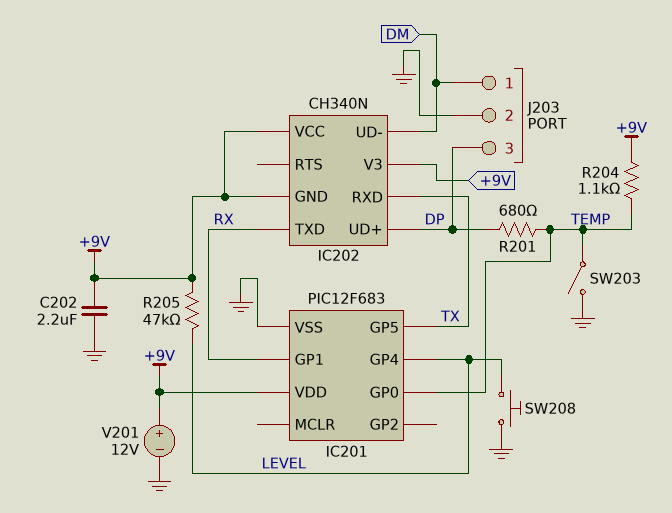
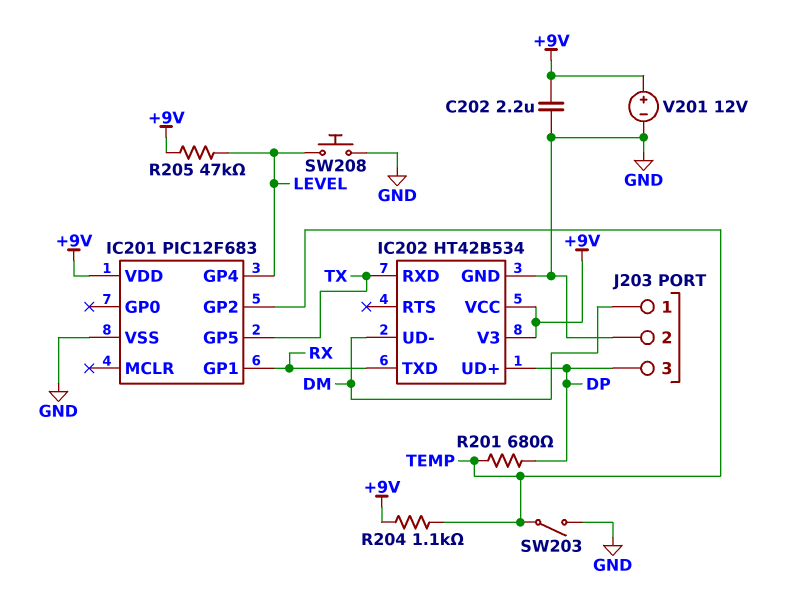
IC201 pin GP0: TEMP -> none
IC201 pin GP2: none -> TEMP
IC202: CH340N -> HT42B534
IC202 pin GND: +9V -> GND

